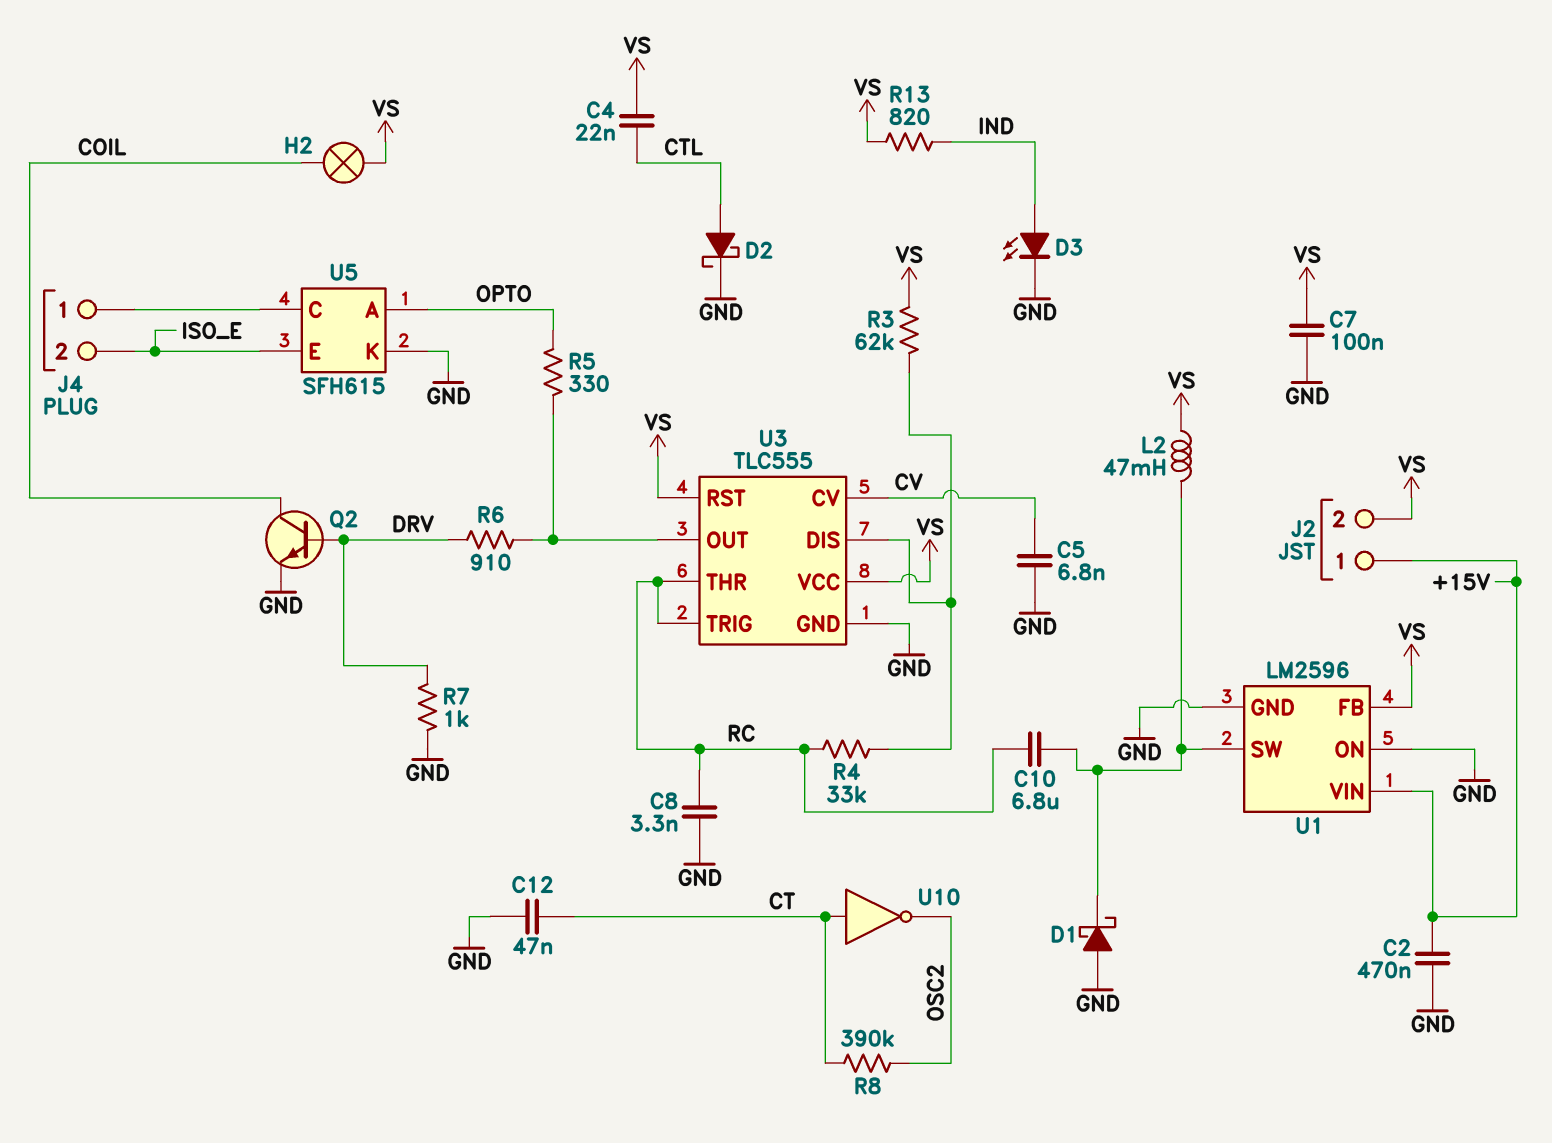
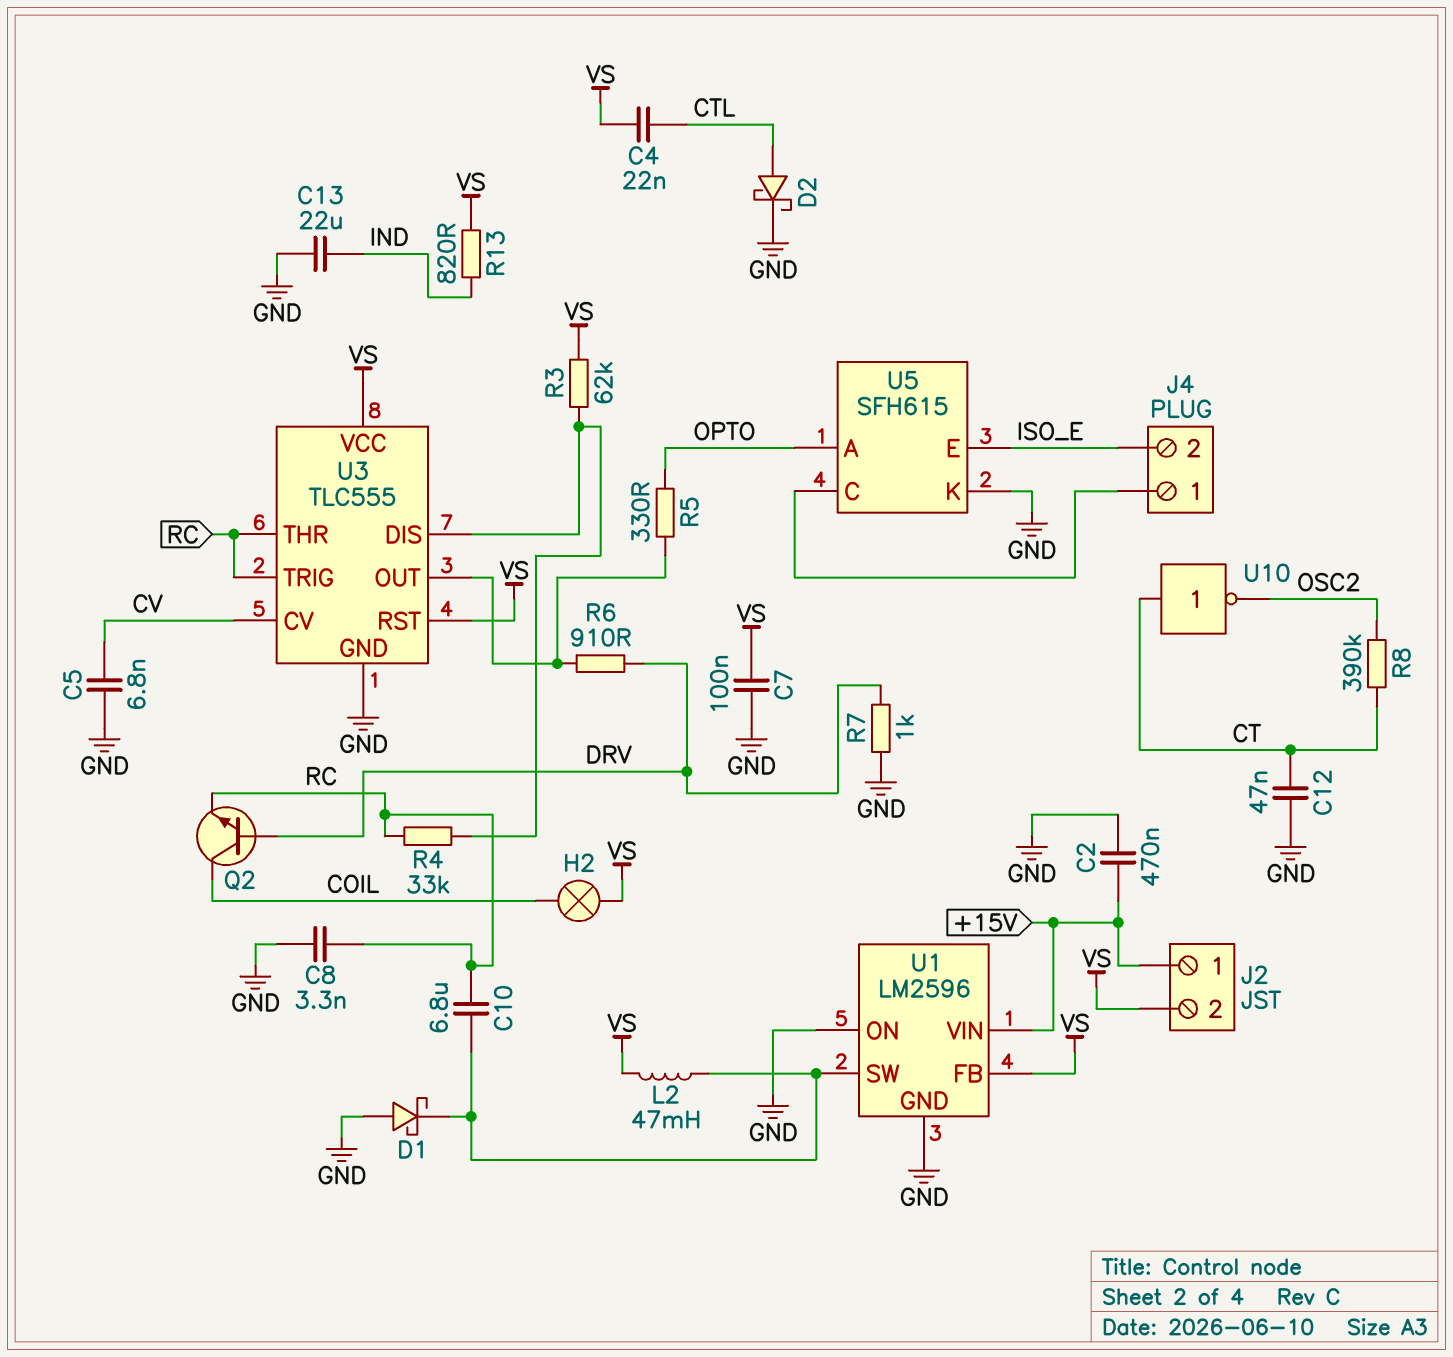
C13: none -> 22uF (GND, IND)
D3: LED (A IND, K GND) -> none
Q2: NPN (B DRV, C COIL, E GND) -> NPN (B DRV, C COIL, E RC)

